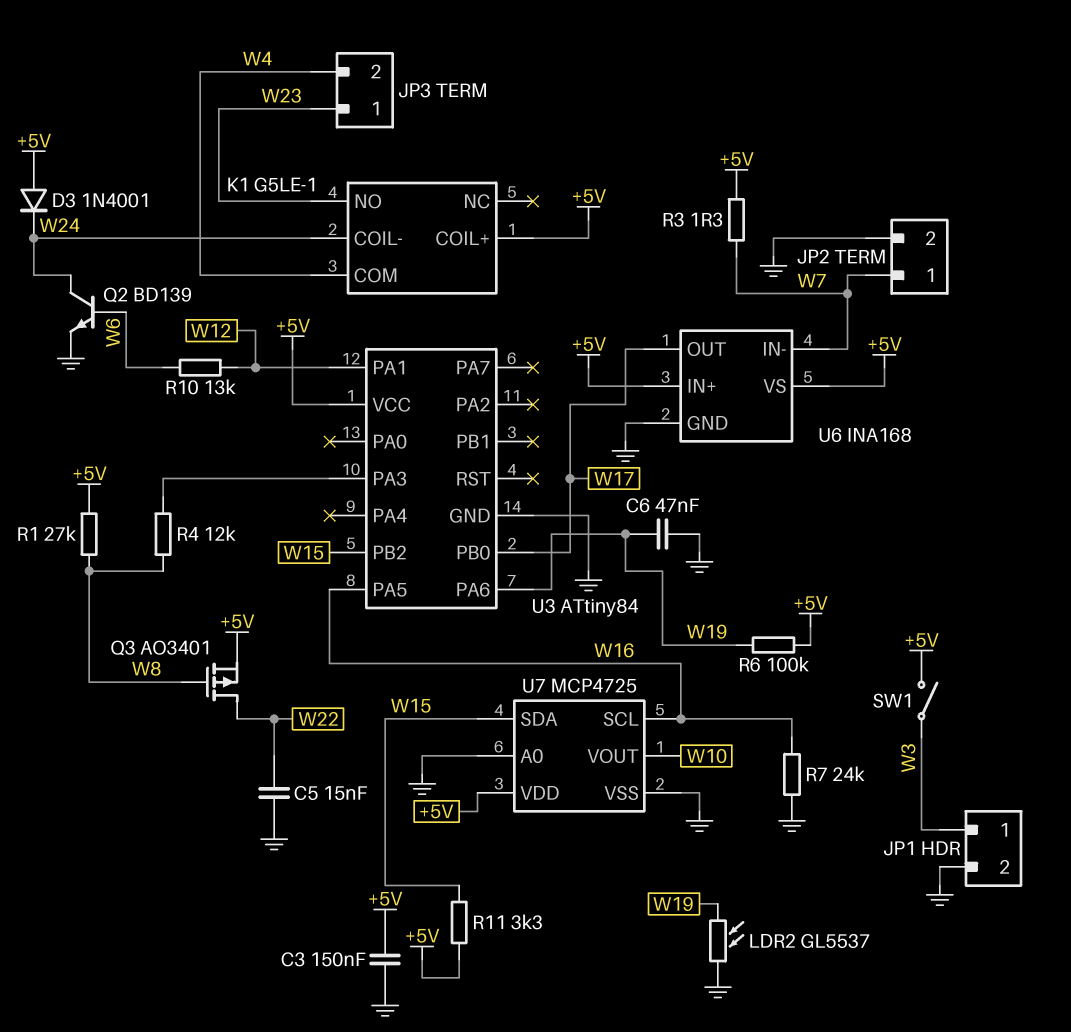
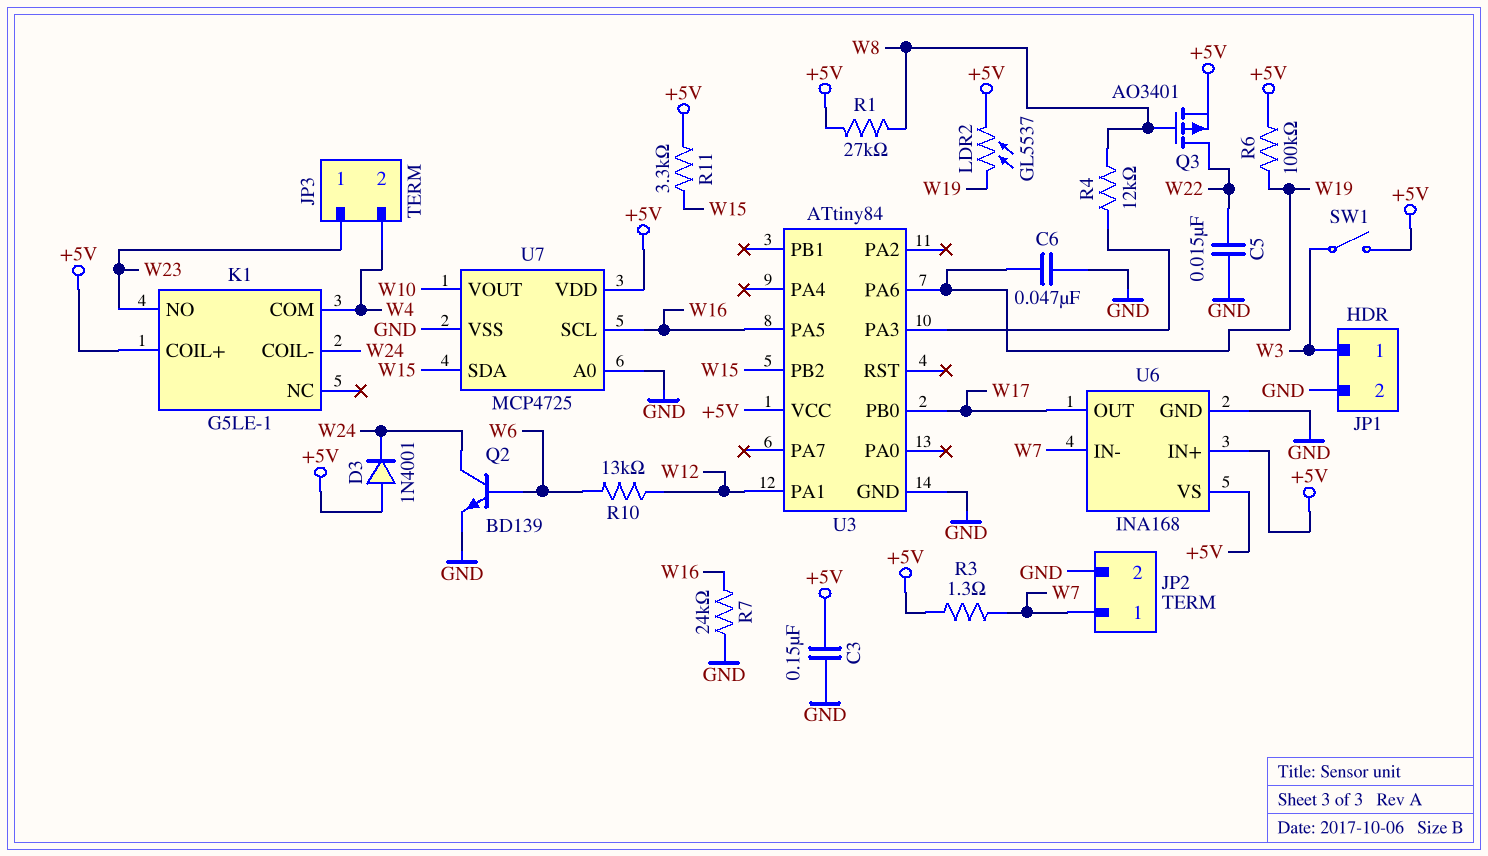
LDR2: GL5537 (GND, W19) -> GL5537 (+5V, W19)

